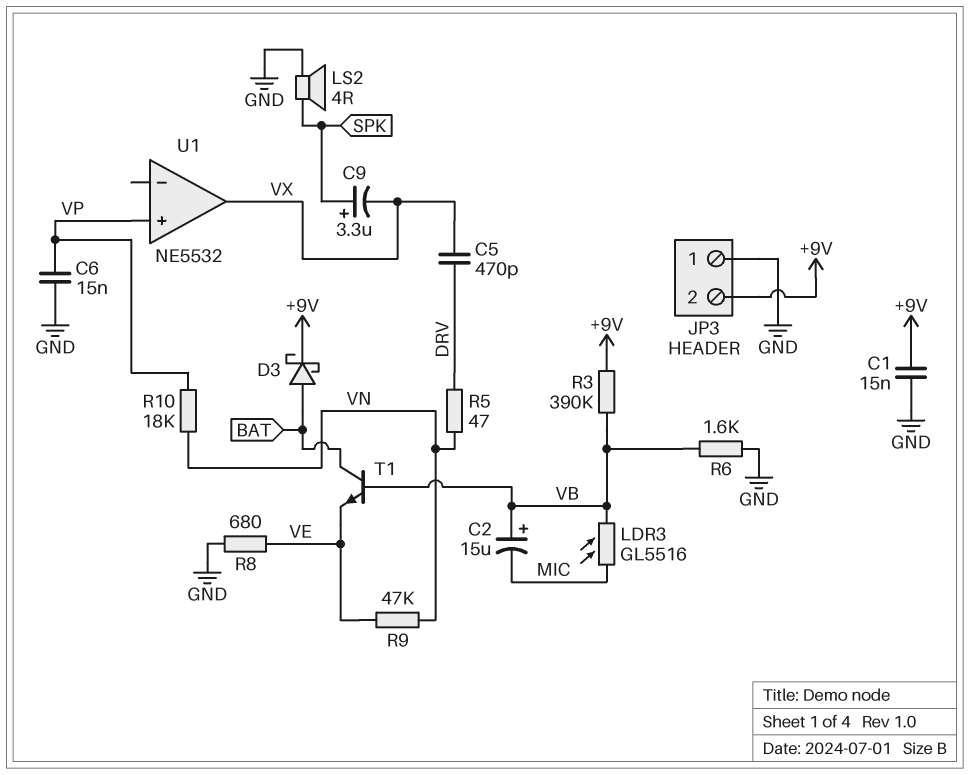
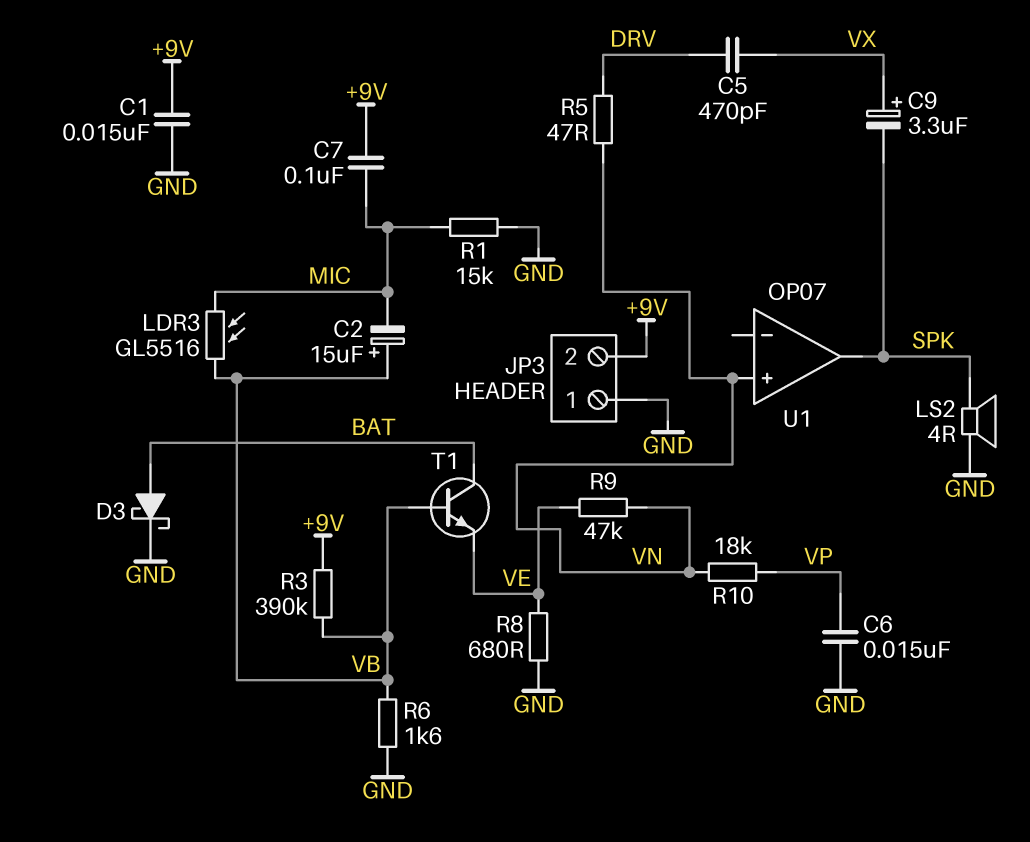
C7: none -> 100nF (+9V, MIC)
C9: 3.3uF (plus SPK, minus VX) -> 3.3uF (plus VX, minus SPK)
D3: schottky (A BAT, K +9V) -> schottky (A BAT, K GND)
R1: none -> 15k (GND, MIC)
U1: NE5532 -> OP07
U1 pin in+: VP -> VN
U1 pin out: VX -> SPK

